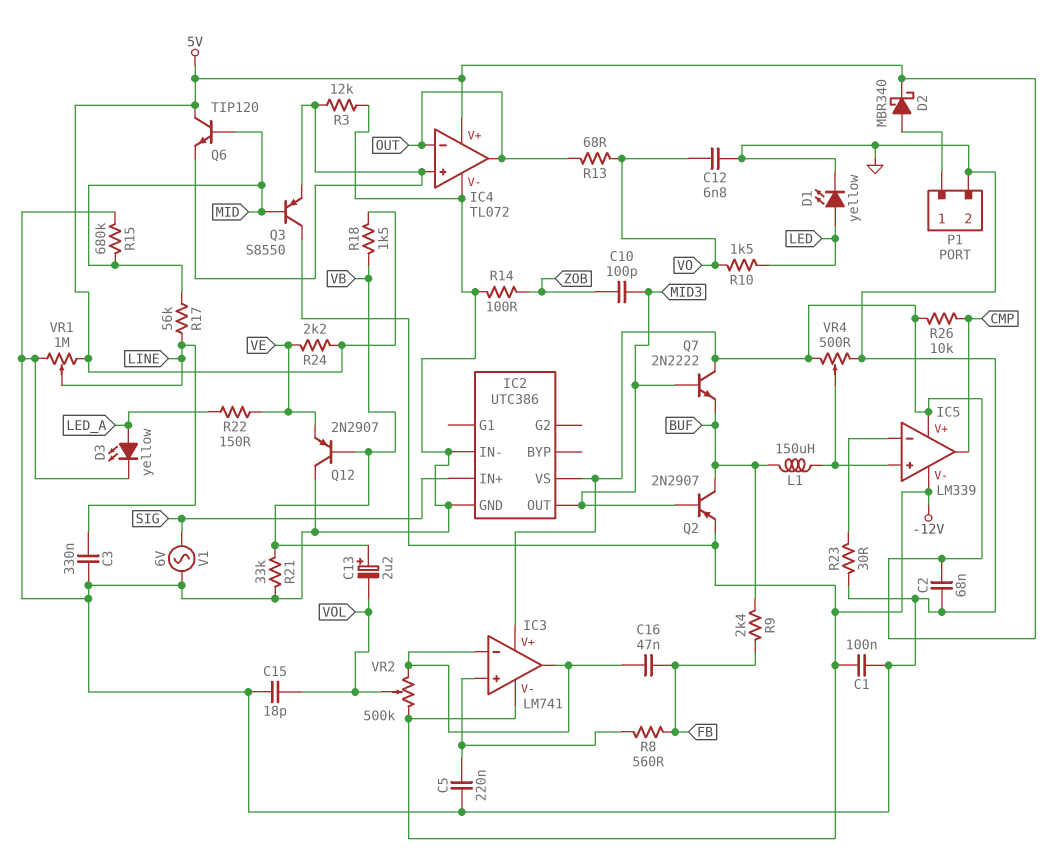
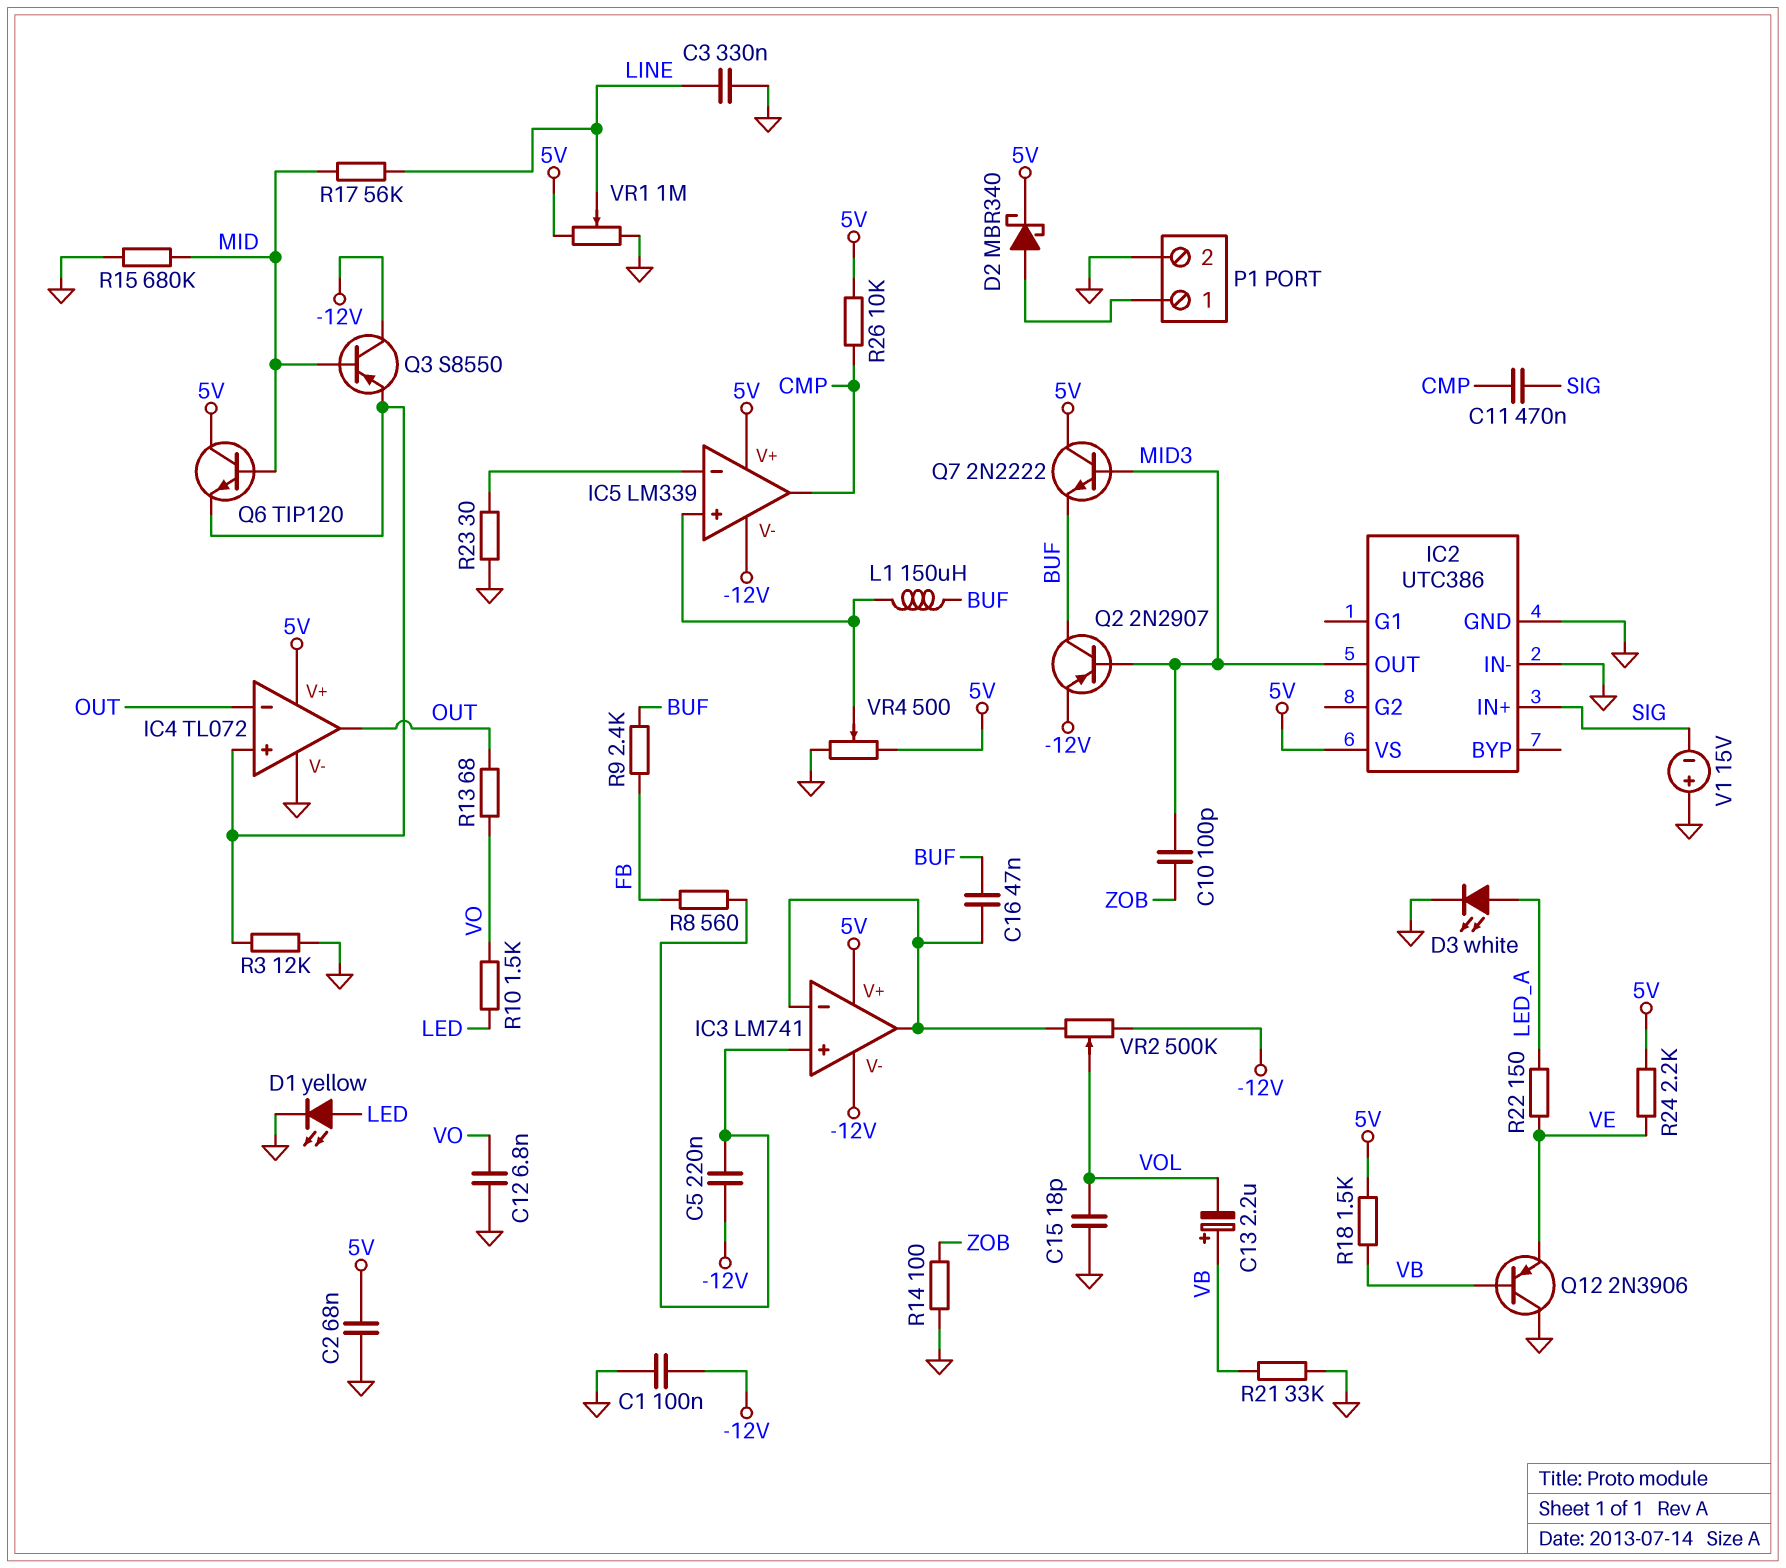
C5: 220nF (GND, IC3/in+) -> 220nF (-12V, IC3/in+)
C11: none -> 470nF (CMP, SIG)
C16: 47nF (FB, IC3/in-) -> 47nF (BUF, IC3/in-)
D3: LED yellow (A LED_A, K GND) -> LED white (A LED_A, K GND)
Q12: PNP 2N2907 (B VB, C GND, E VE) -> PNP 2N3906 (B VB, C GND, E VE)
V1: AC 6V (GND, SIG) -> 15V (plus GND, minus SIG)

